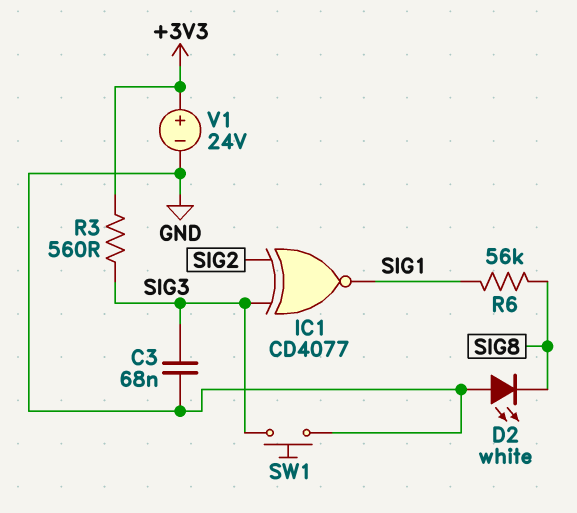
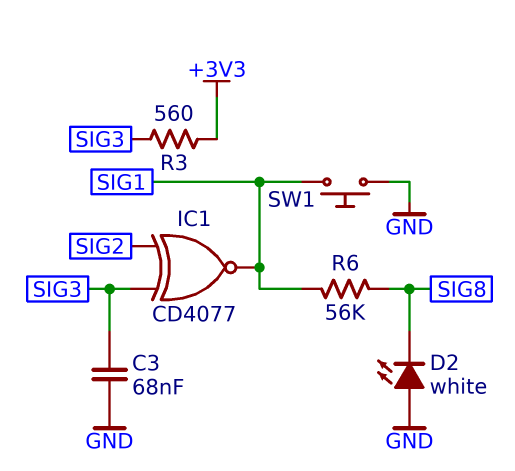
SW1: button (GND, SIG3) -> button (GND, SIG1)
V1: 24V (plus +3V3, minus GND) -> none

